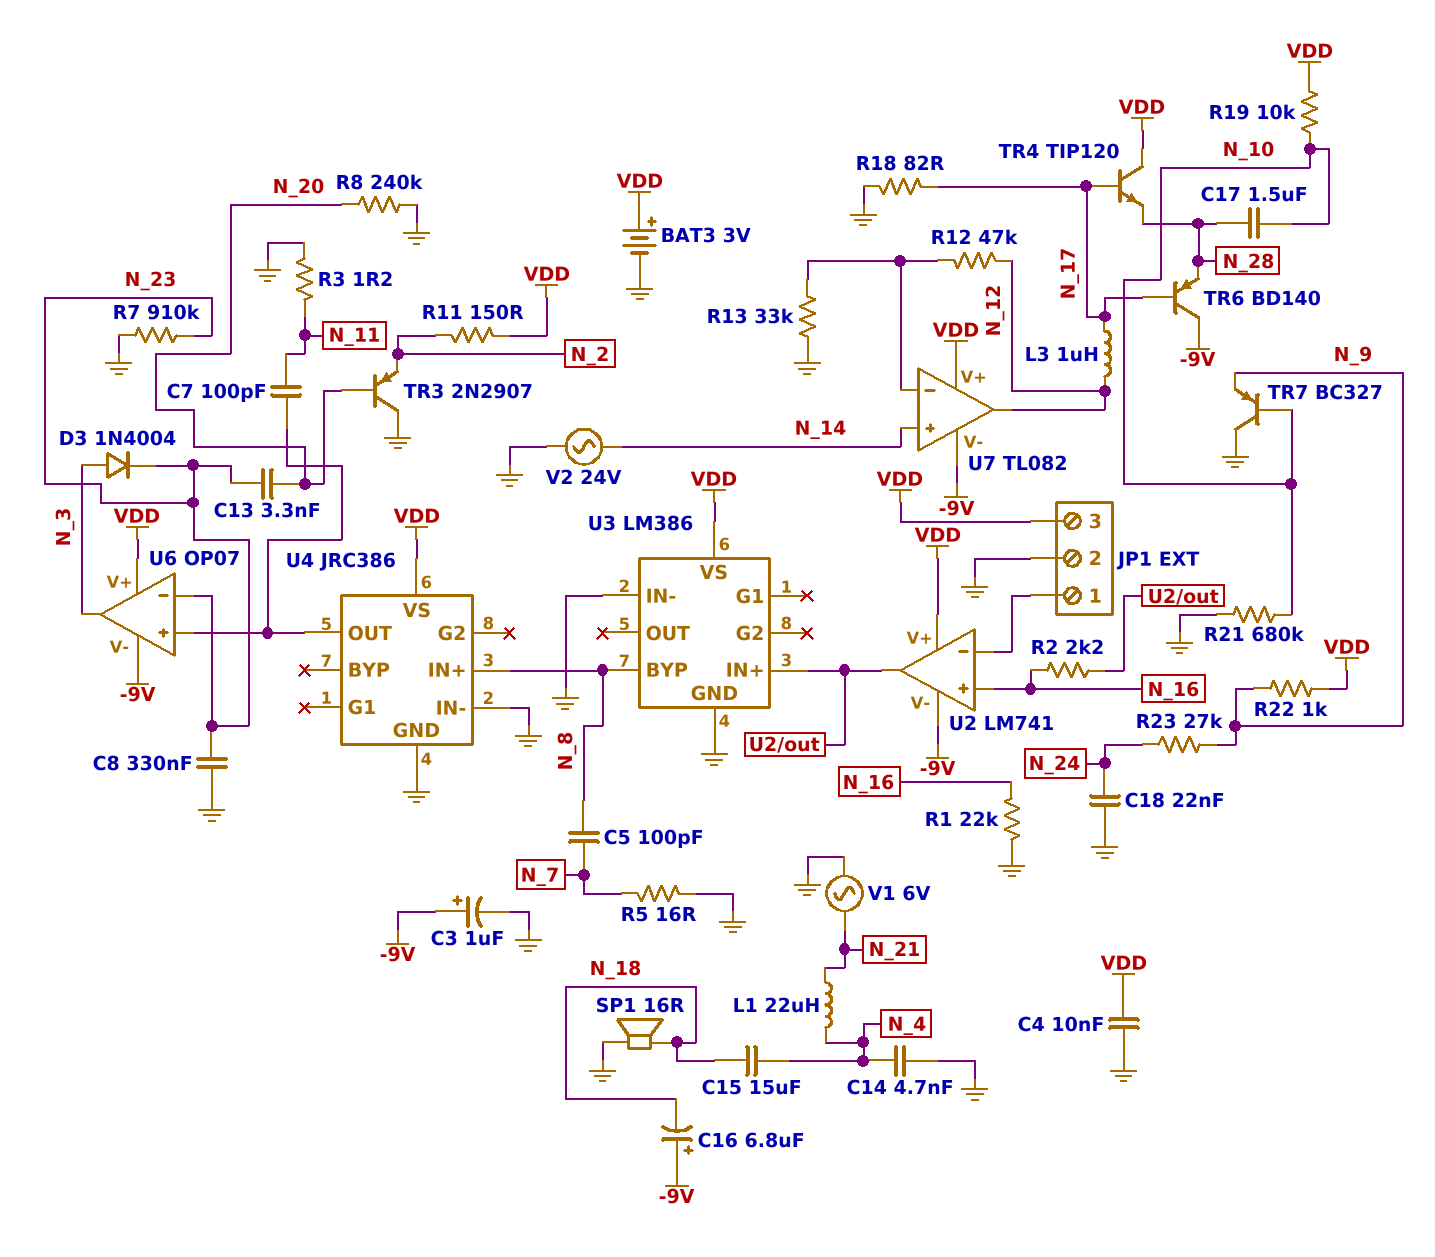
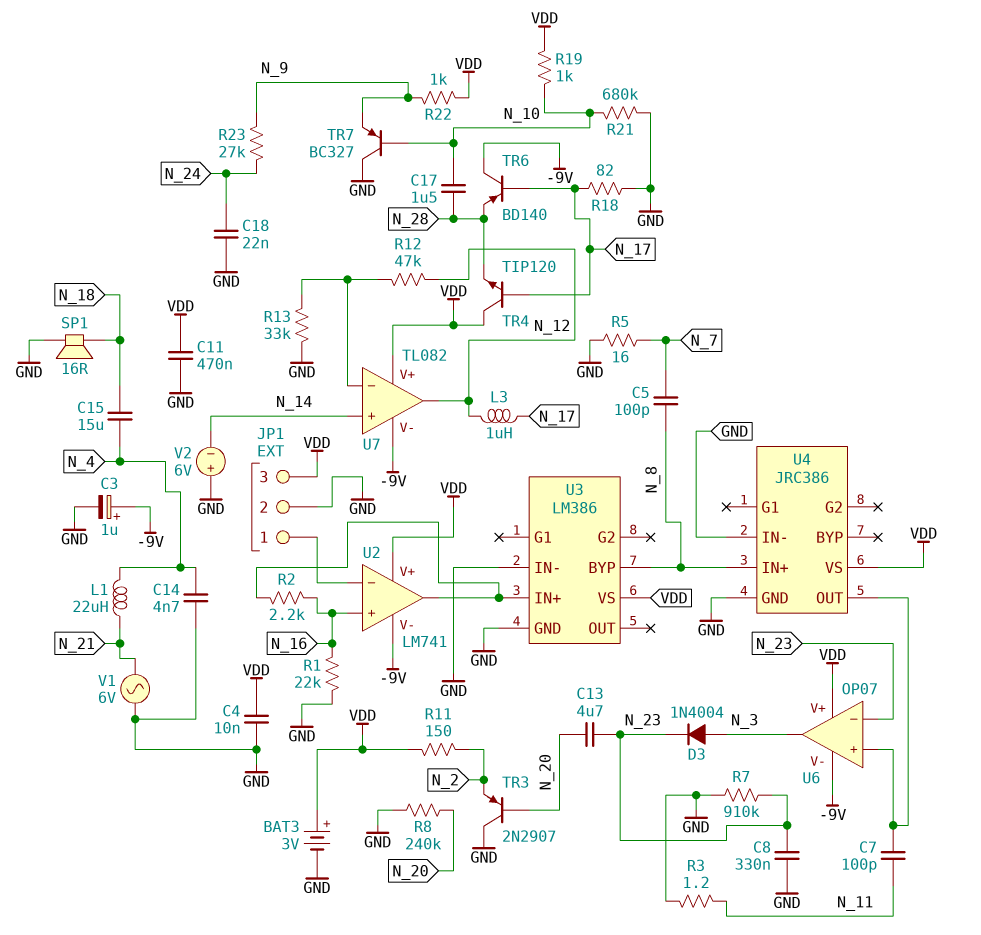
C11: none -> 470nF (GND, VDD)
C13: 3.3nF (N_20, N_23) -> 4.7uF (N_20, N_23)
C16: 6.8uF (plus -9V, minus N_18) -> none
R19: 10k (N_10, VDD) -> 1k (N_10, VDD)
V2: AC 24V (GND, N_14) -> 6V (plus GND, minus N_14)

